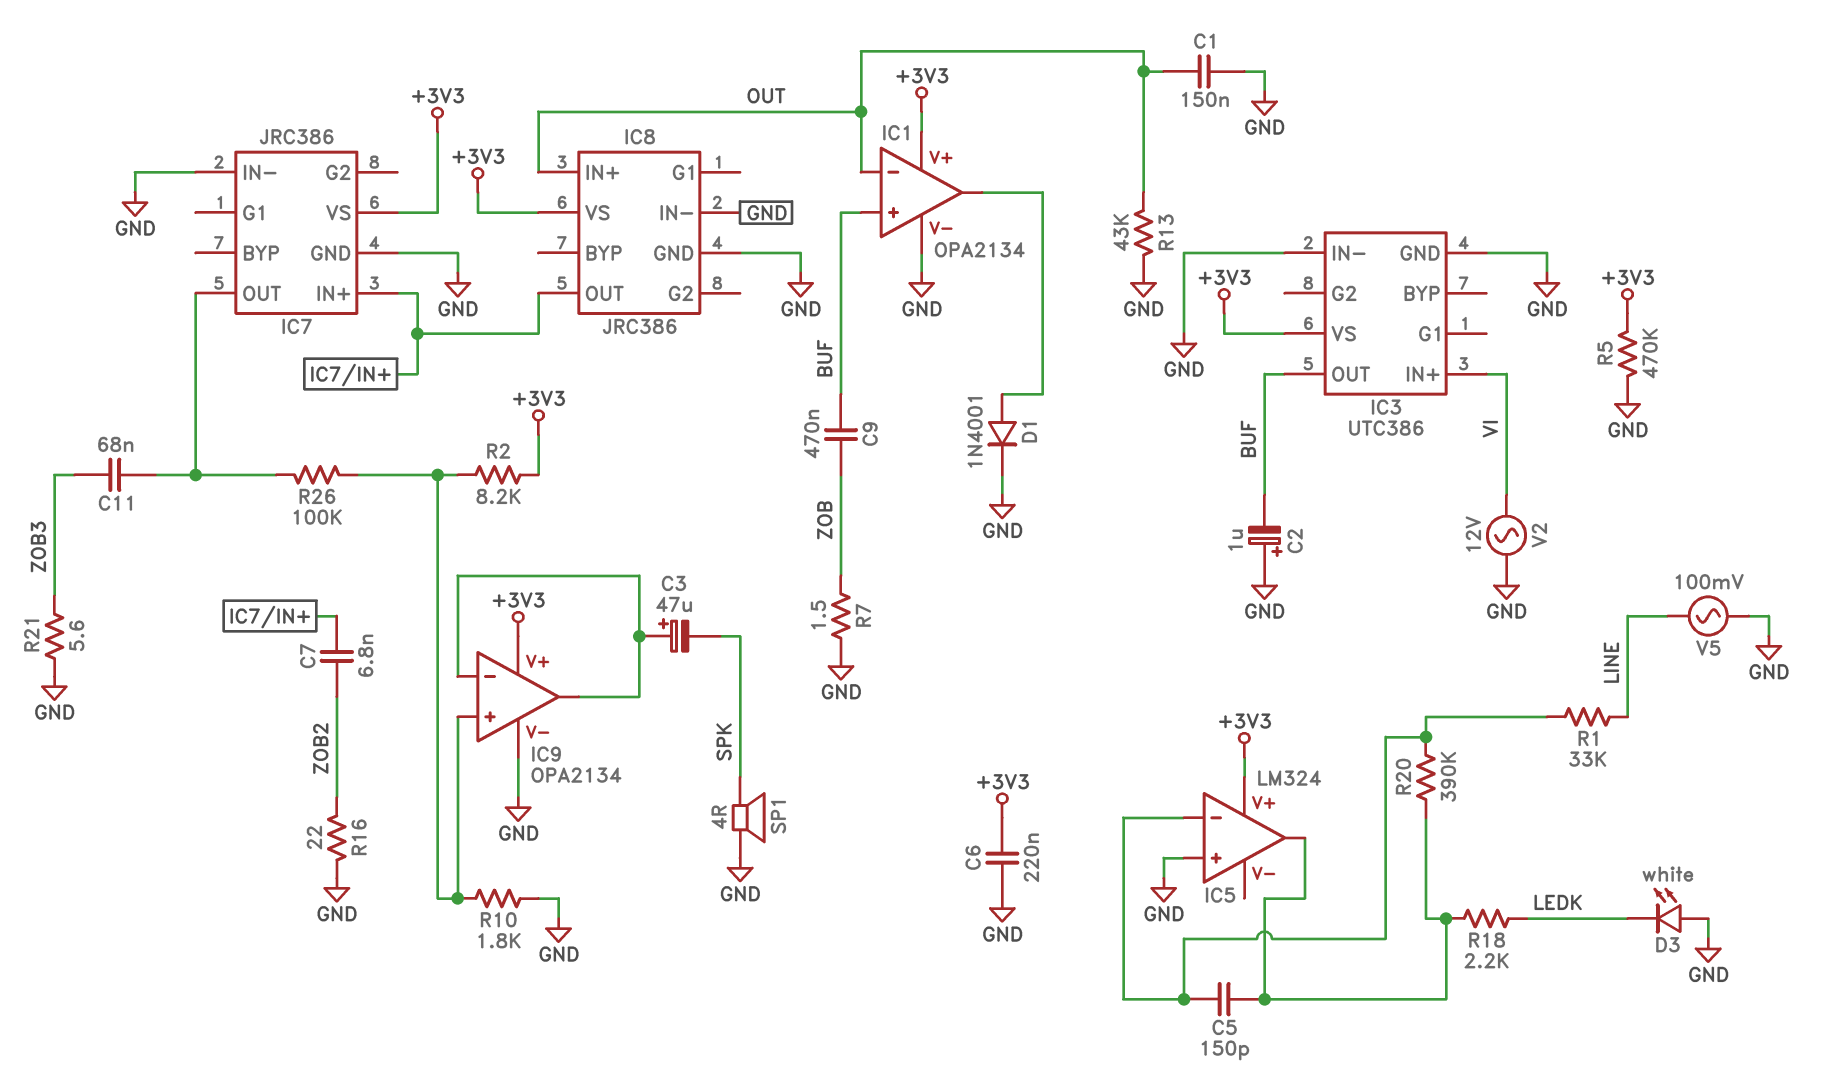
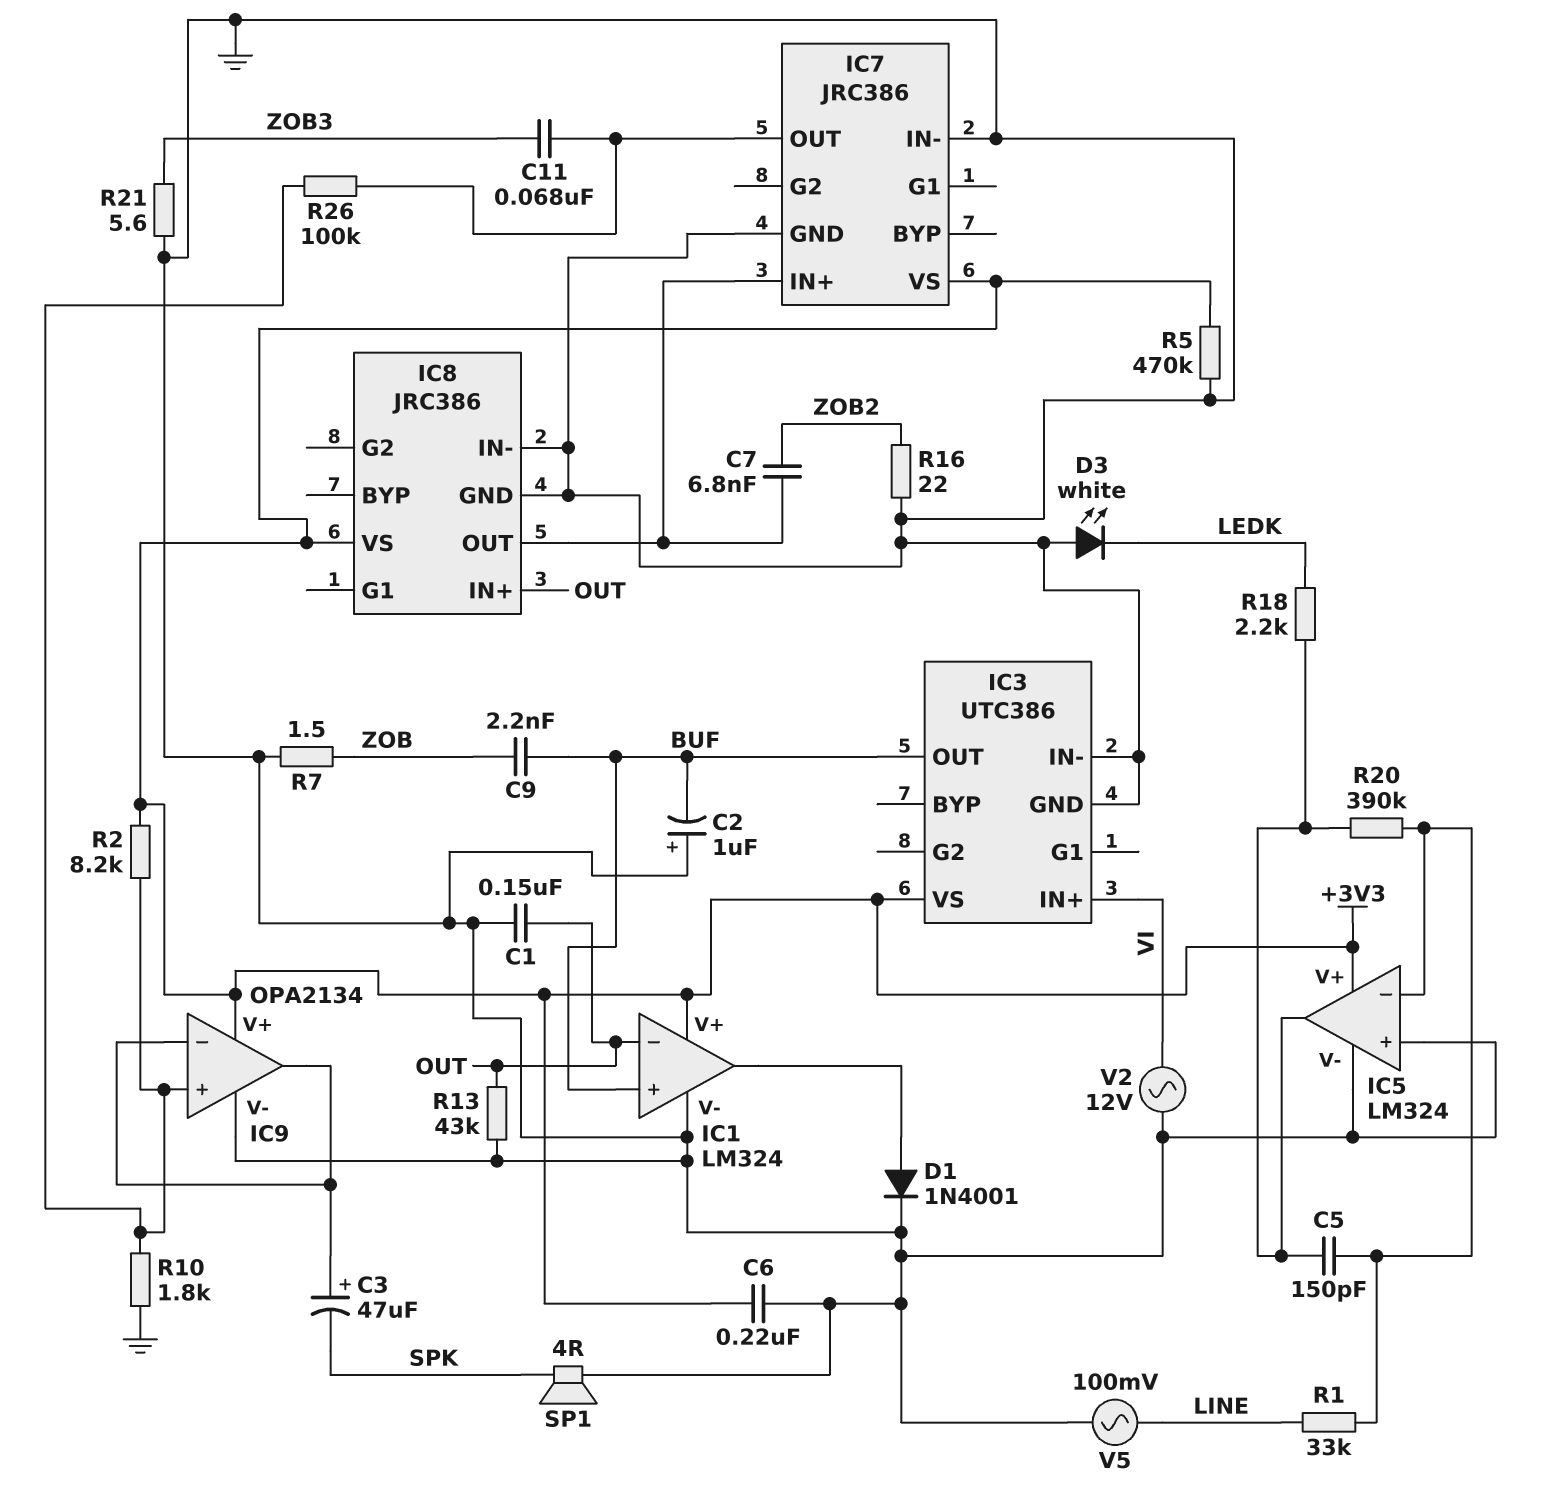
C9: 470nF (BUF, ZOB) -> 2.2nF (BUF, ZOB)
IC1: OPA2134 -> LM324
IC5 pin V-: none -> GND

